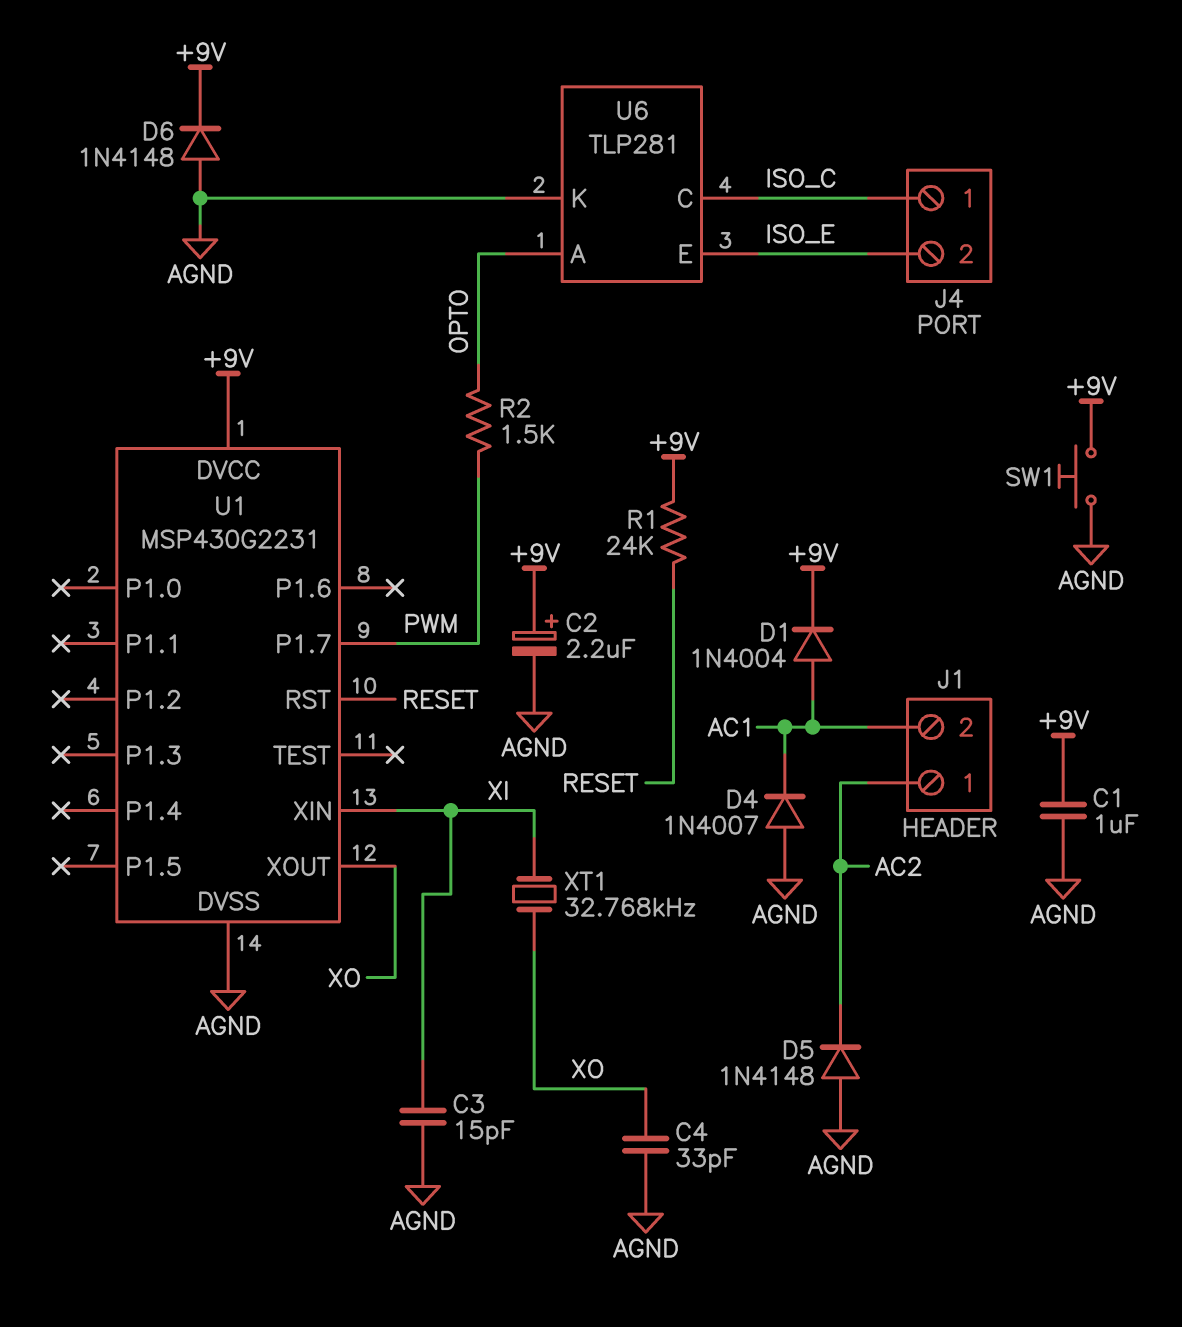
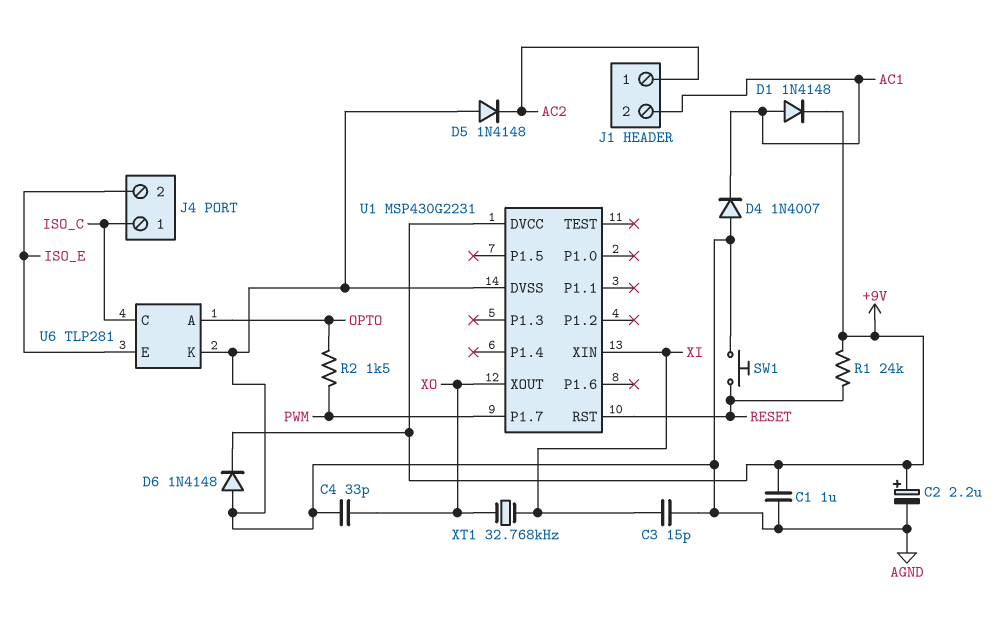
D1: diode 1N4004 (A AC1, K +9V) -> diode 1N4148 (A AC1, K +9V)
SW1: button (+9V, AGND) -> button (AGND, RESET)

